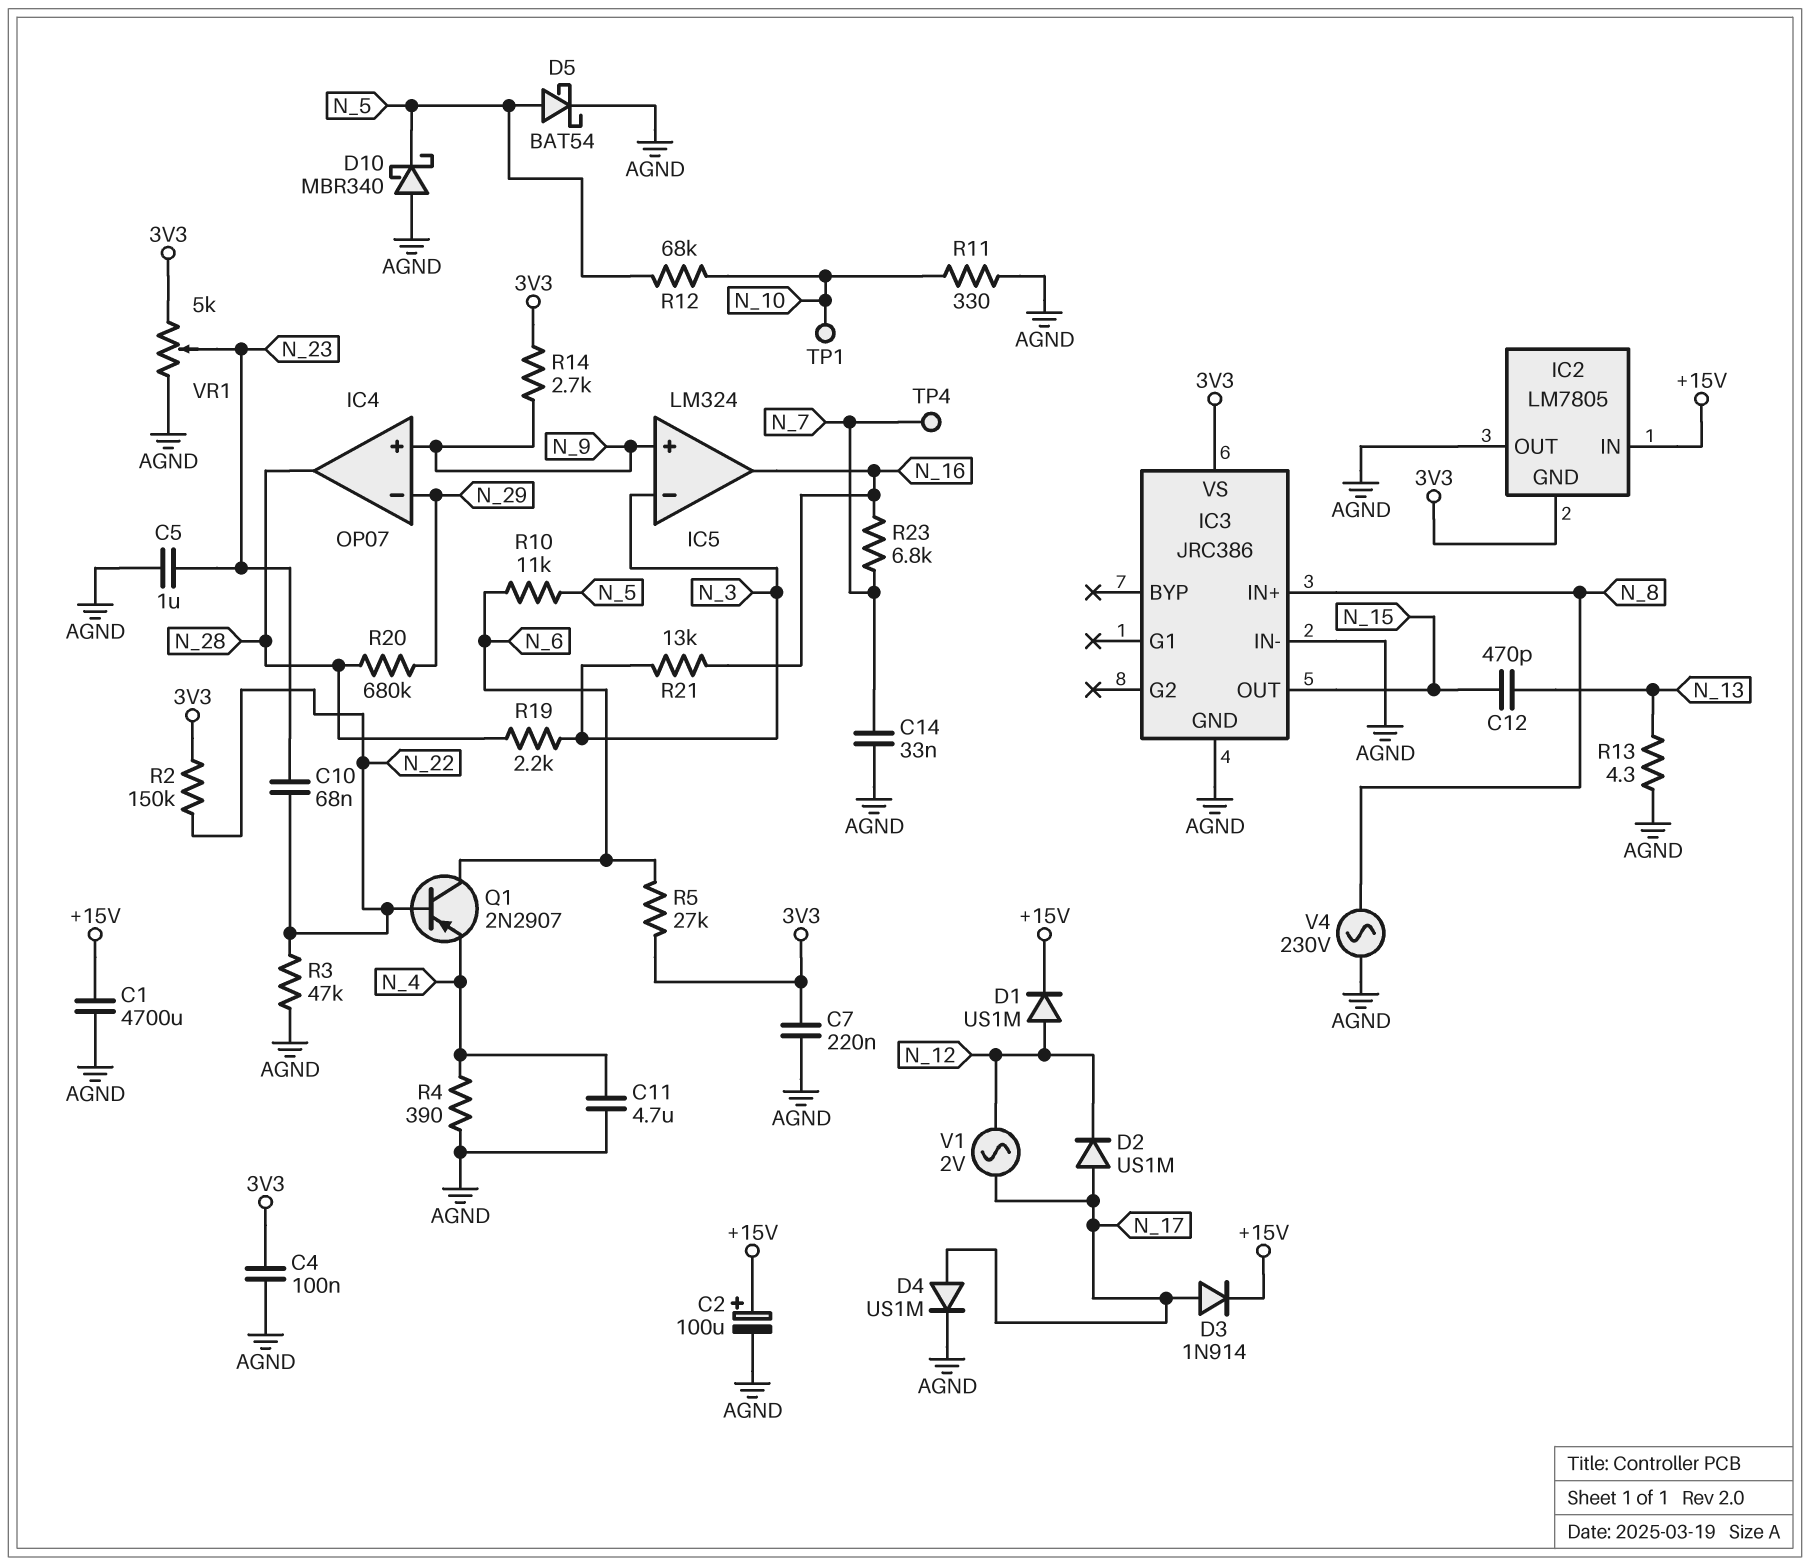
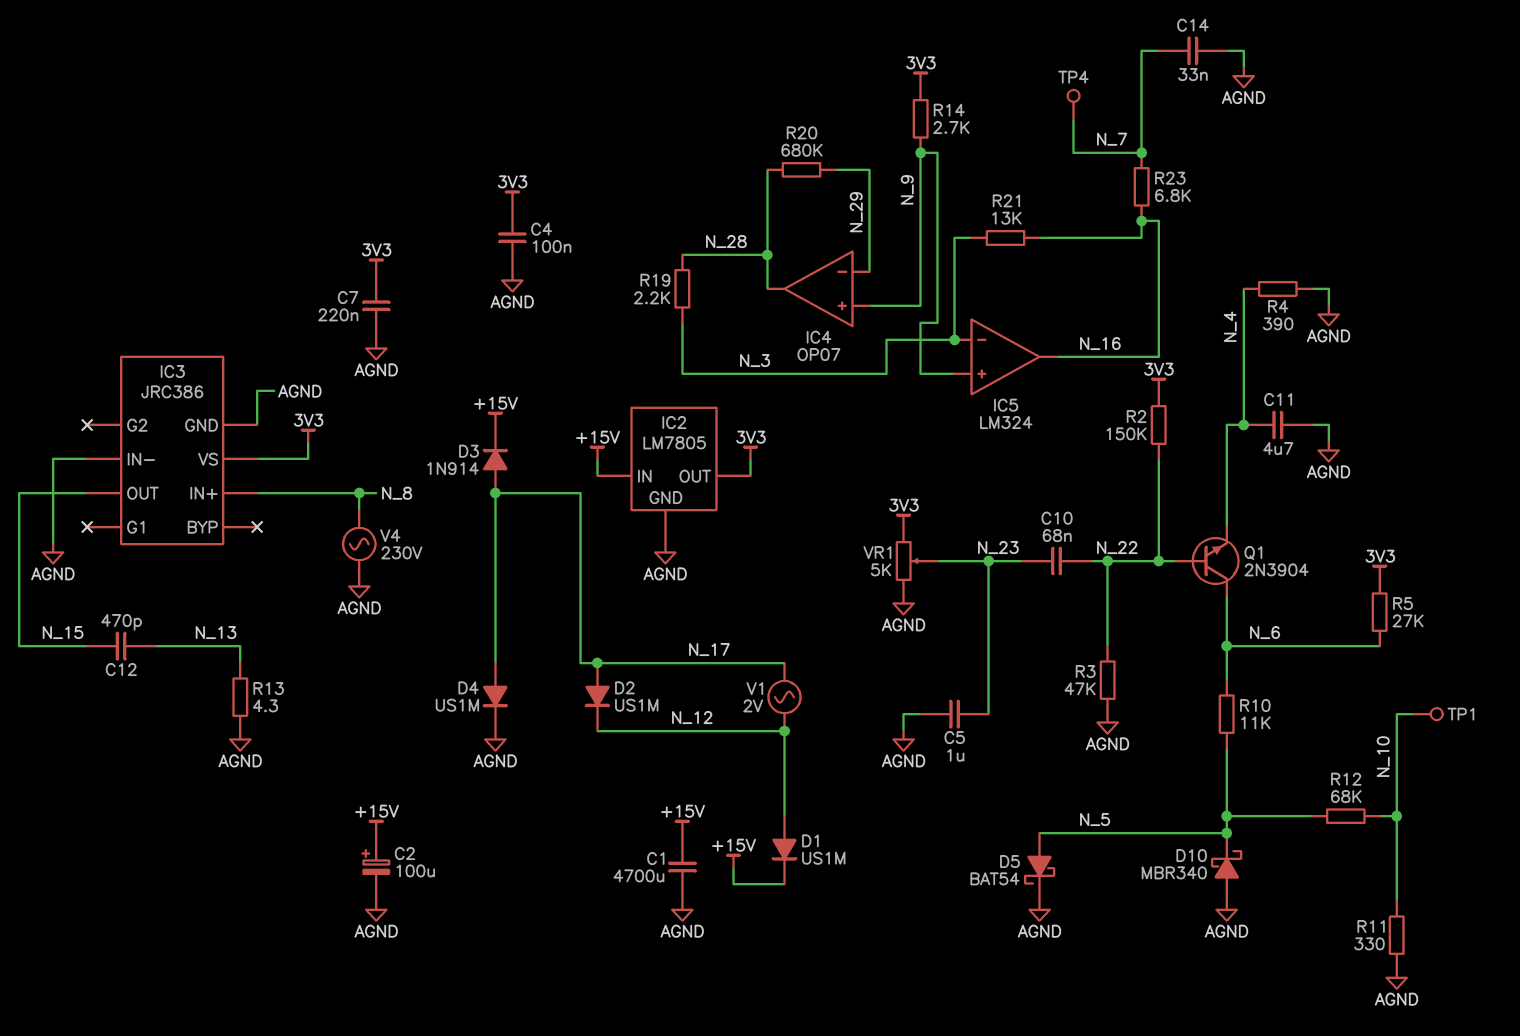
IC2 pin GND: 3V3 -> AGND
IC2 pin OUT: AGND -> 3V3
Q1: PNP 2N2907 (B N_22, C N_6, E N_4) -> NPN 2N3904 (B N_22, C N_6, E N_4)

